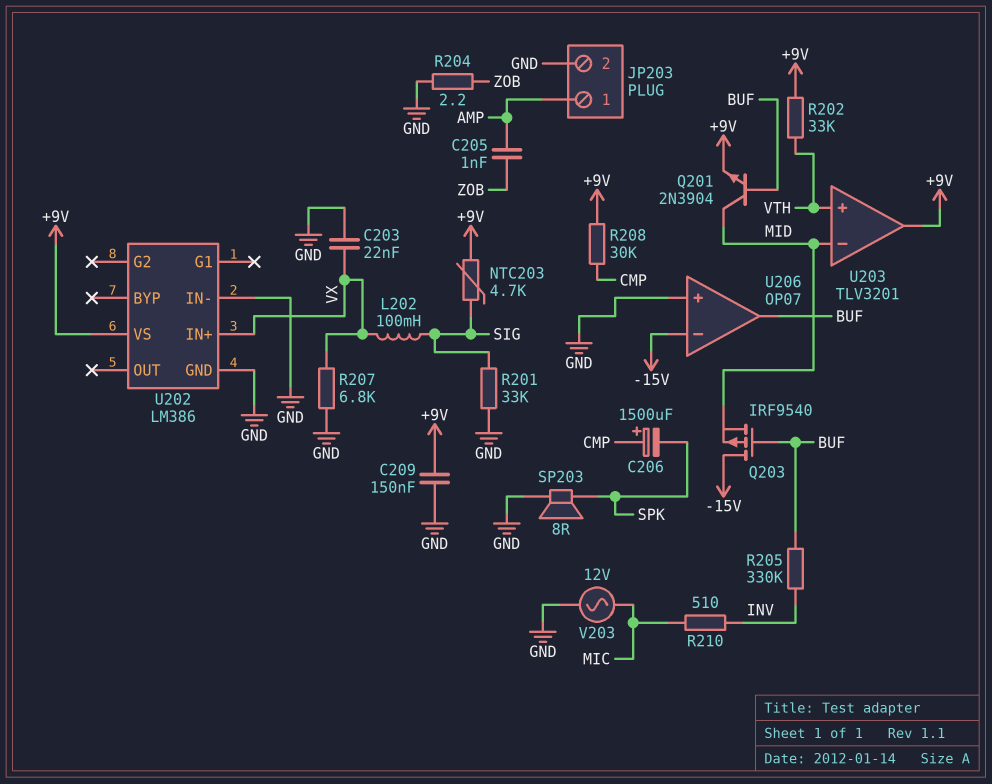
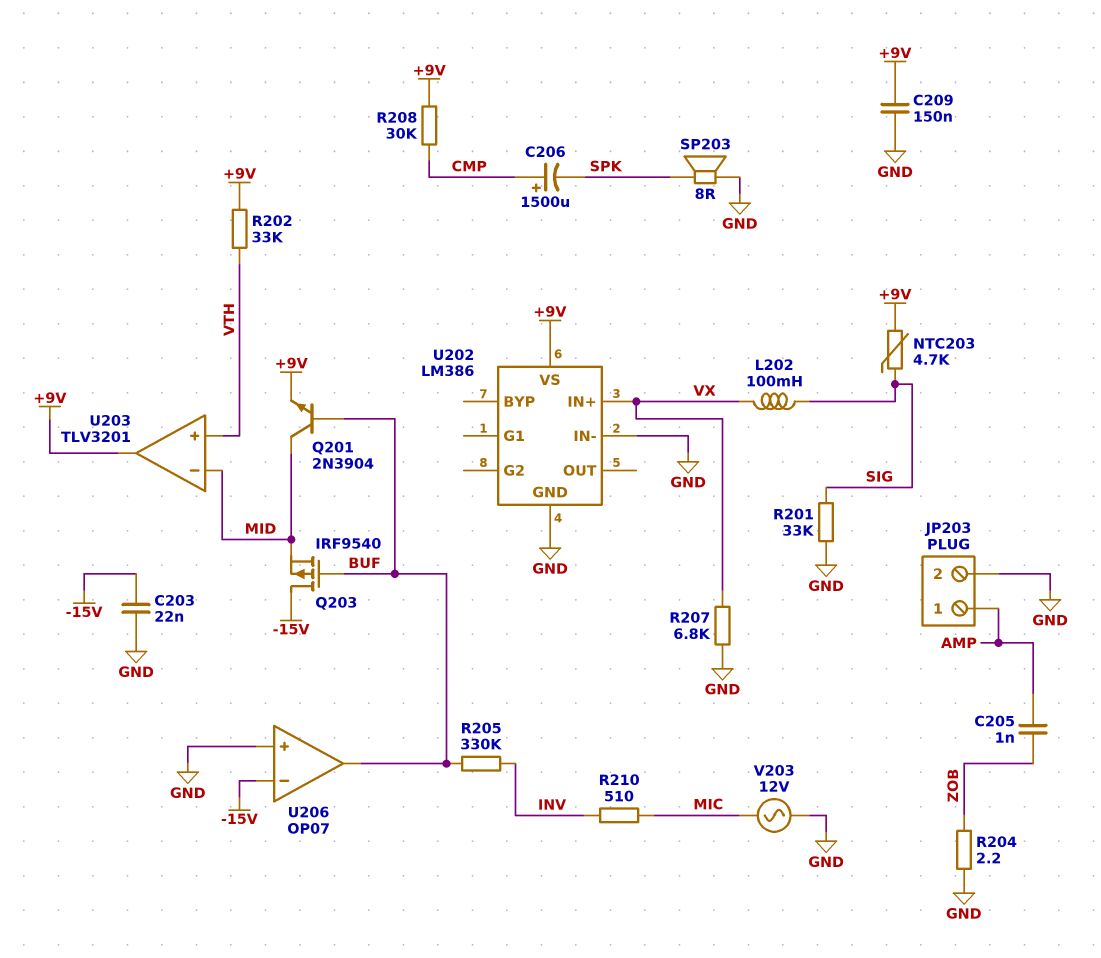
C203: 22nF (GND, VX) -> 22nF (-15V, GND)

